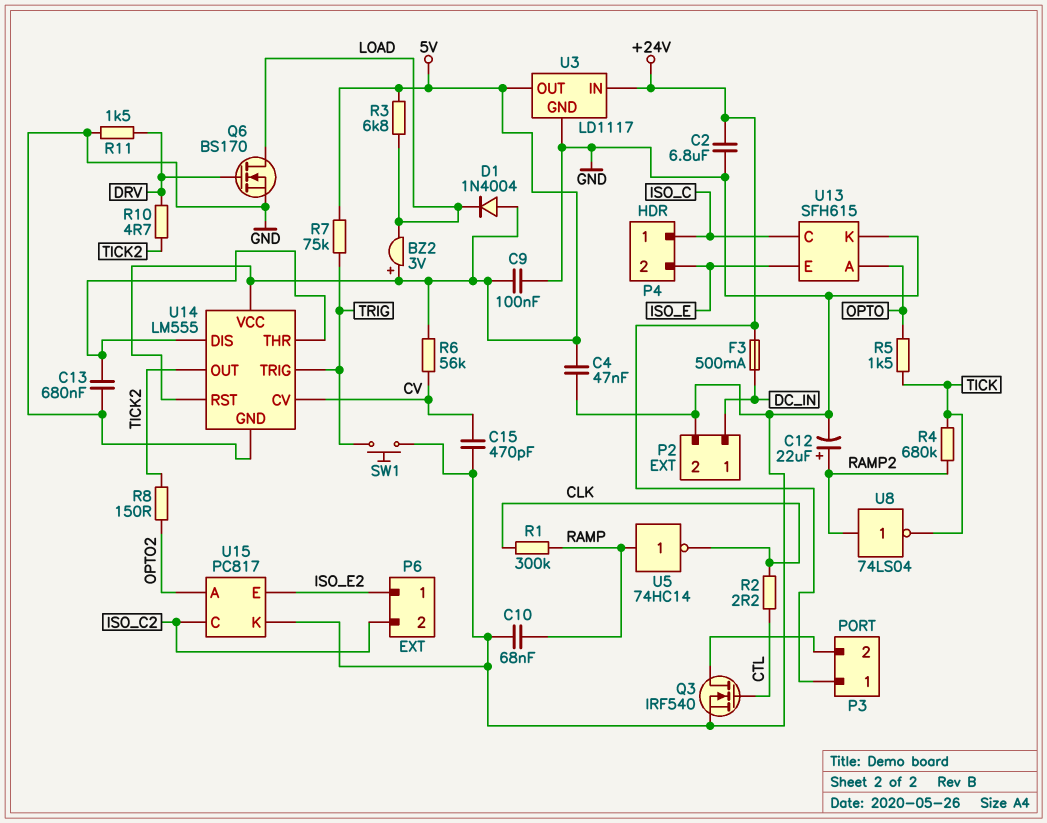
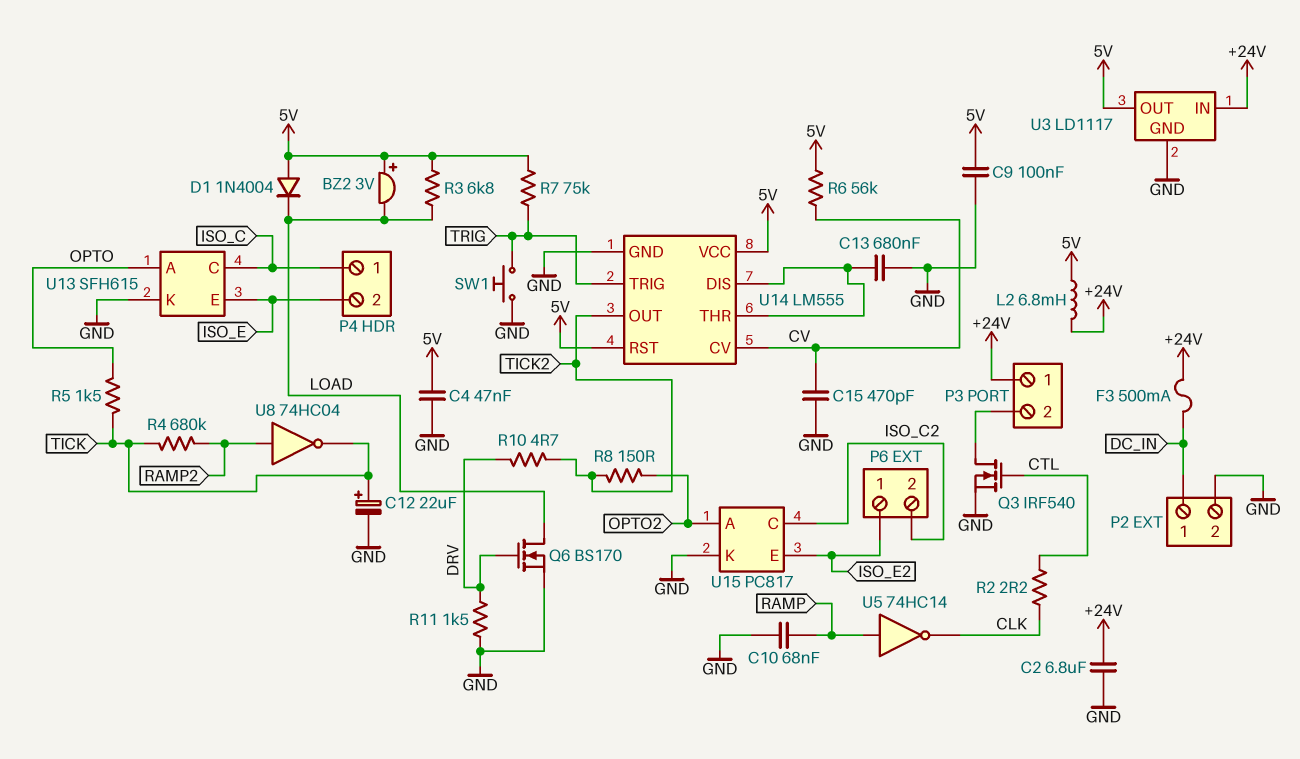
C12: 22uF (plus RAMP2, minus GND) -> 22uF (plus TICK, minus GND)
L2: none -> 6.8mH (+24V, 5V)
R1: 300k (CLK, RAMP) -> none
U8: NOT 74LS04 (in RAMP2, out TICK) -> NOT 74HC04 (in RAMP2, out TICK)

